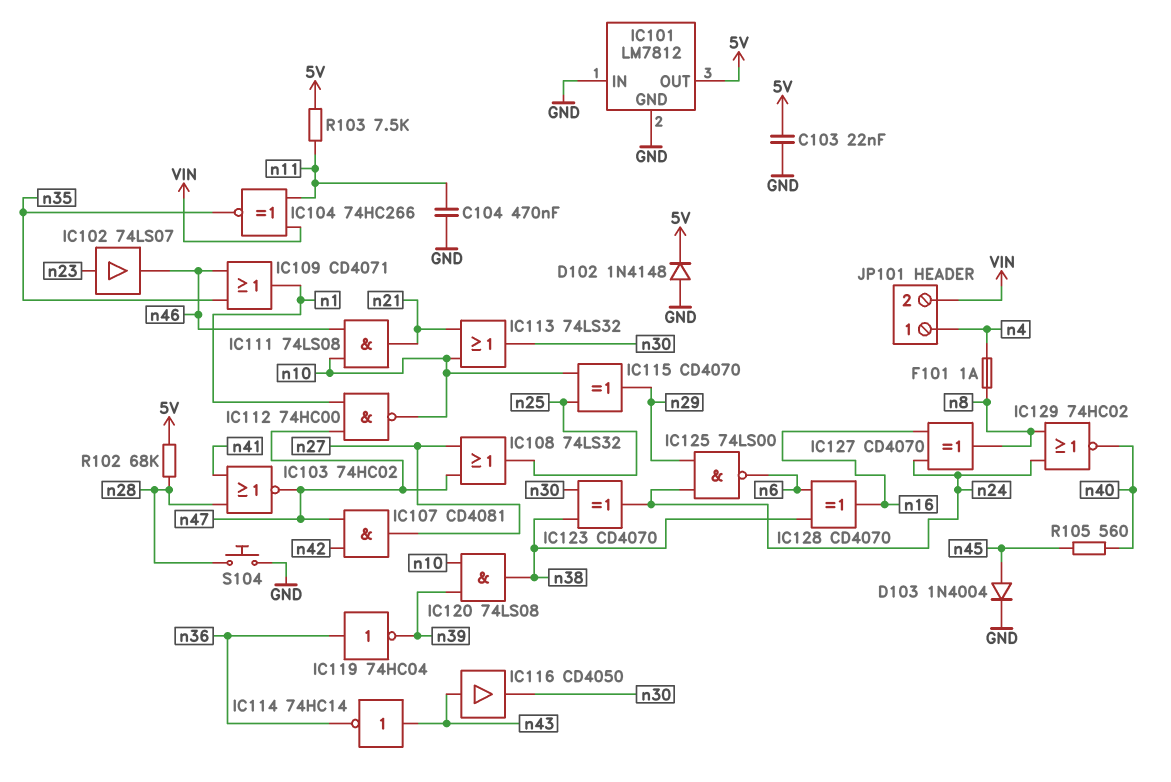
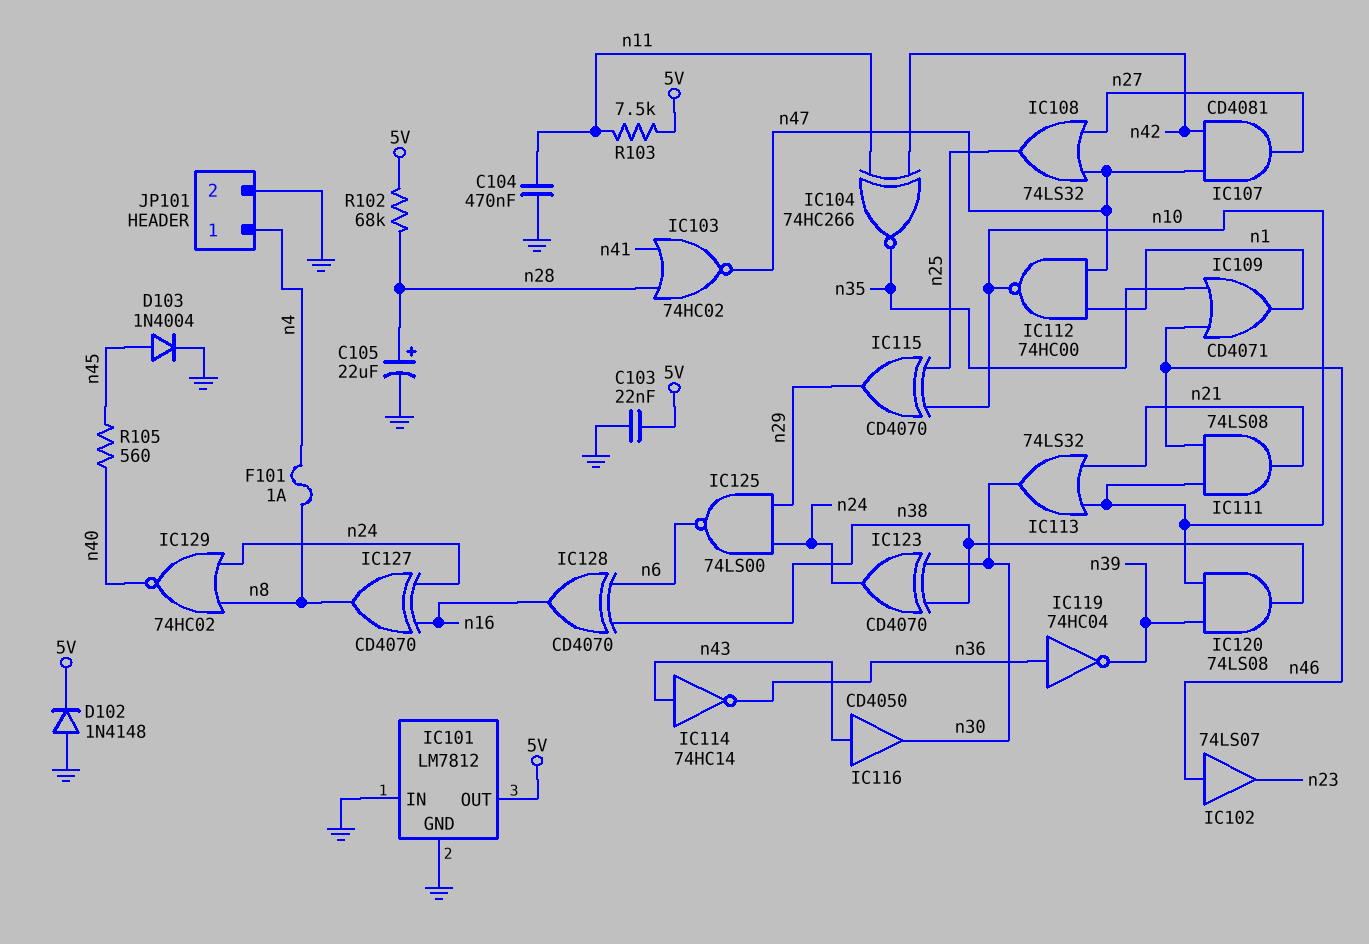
C105: none -> 22uF (plus n28, minus GND)
IC102: buffer 74LS07 (in n23, out n46) -> buffer 74LS07 (in n46, out n23)
IC104: XNOR 74HC266 (in VIN, in n11, out n35) -> XNOR 74HC266 (in n11, in n42, out n35)
JP101 pin 2: VIN -> GND
S104: button (GND, n28) -> none

